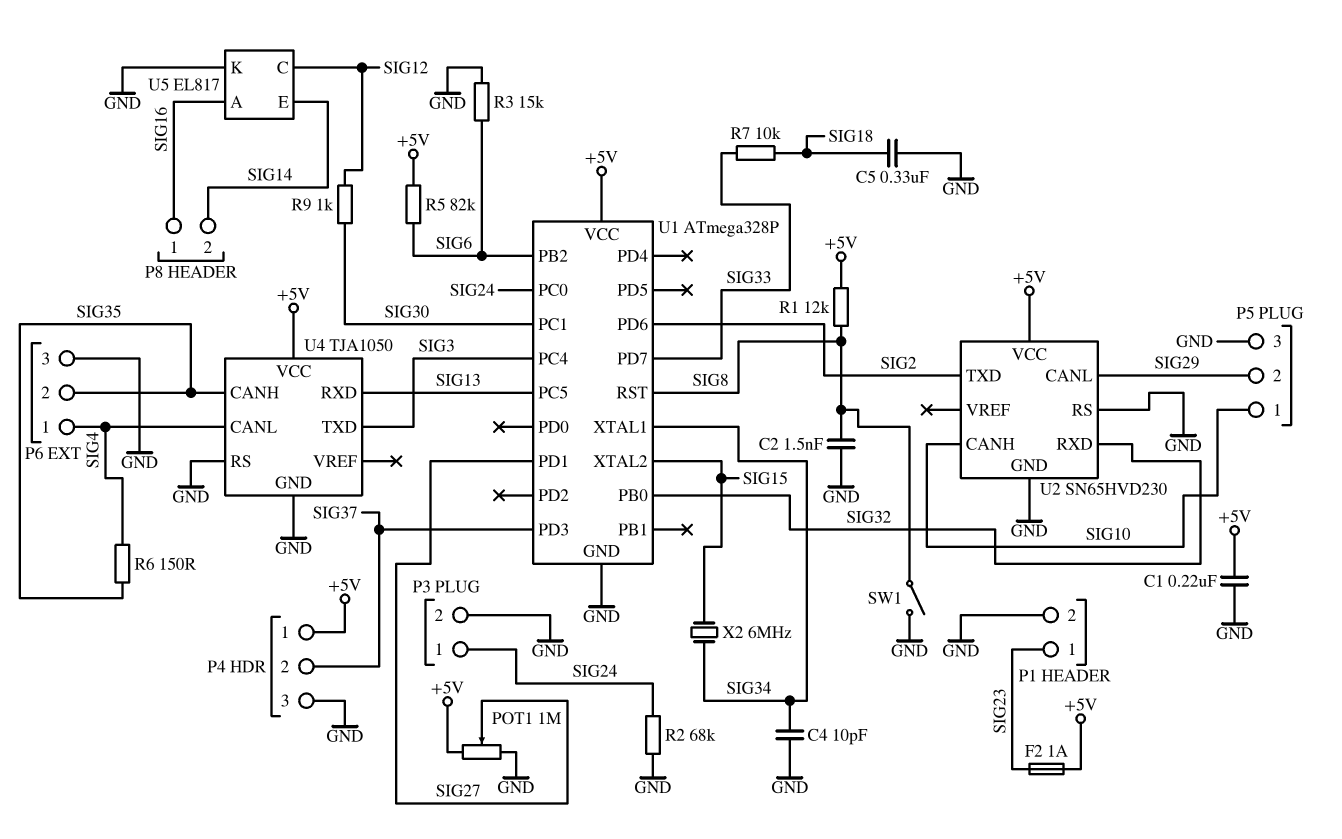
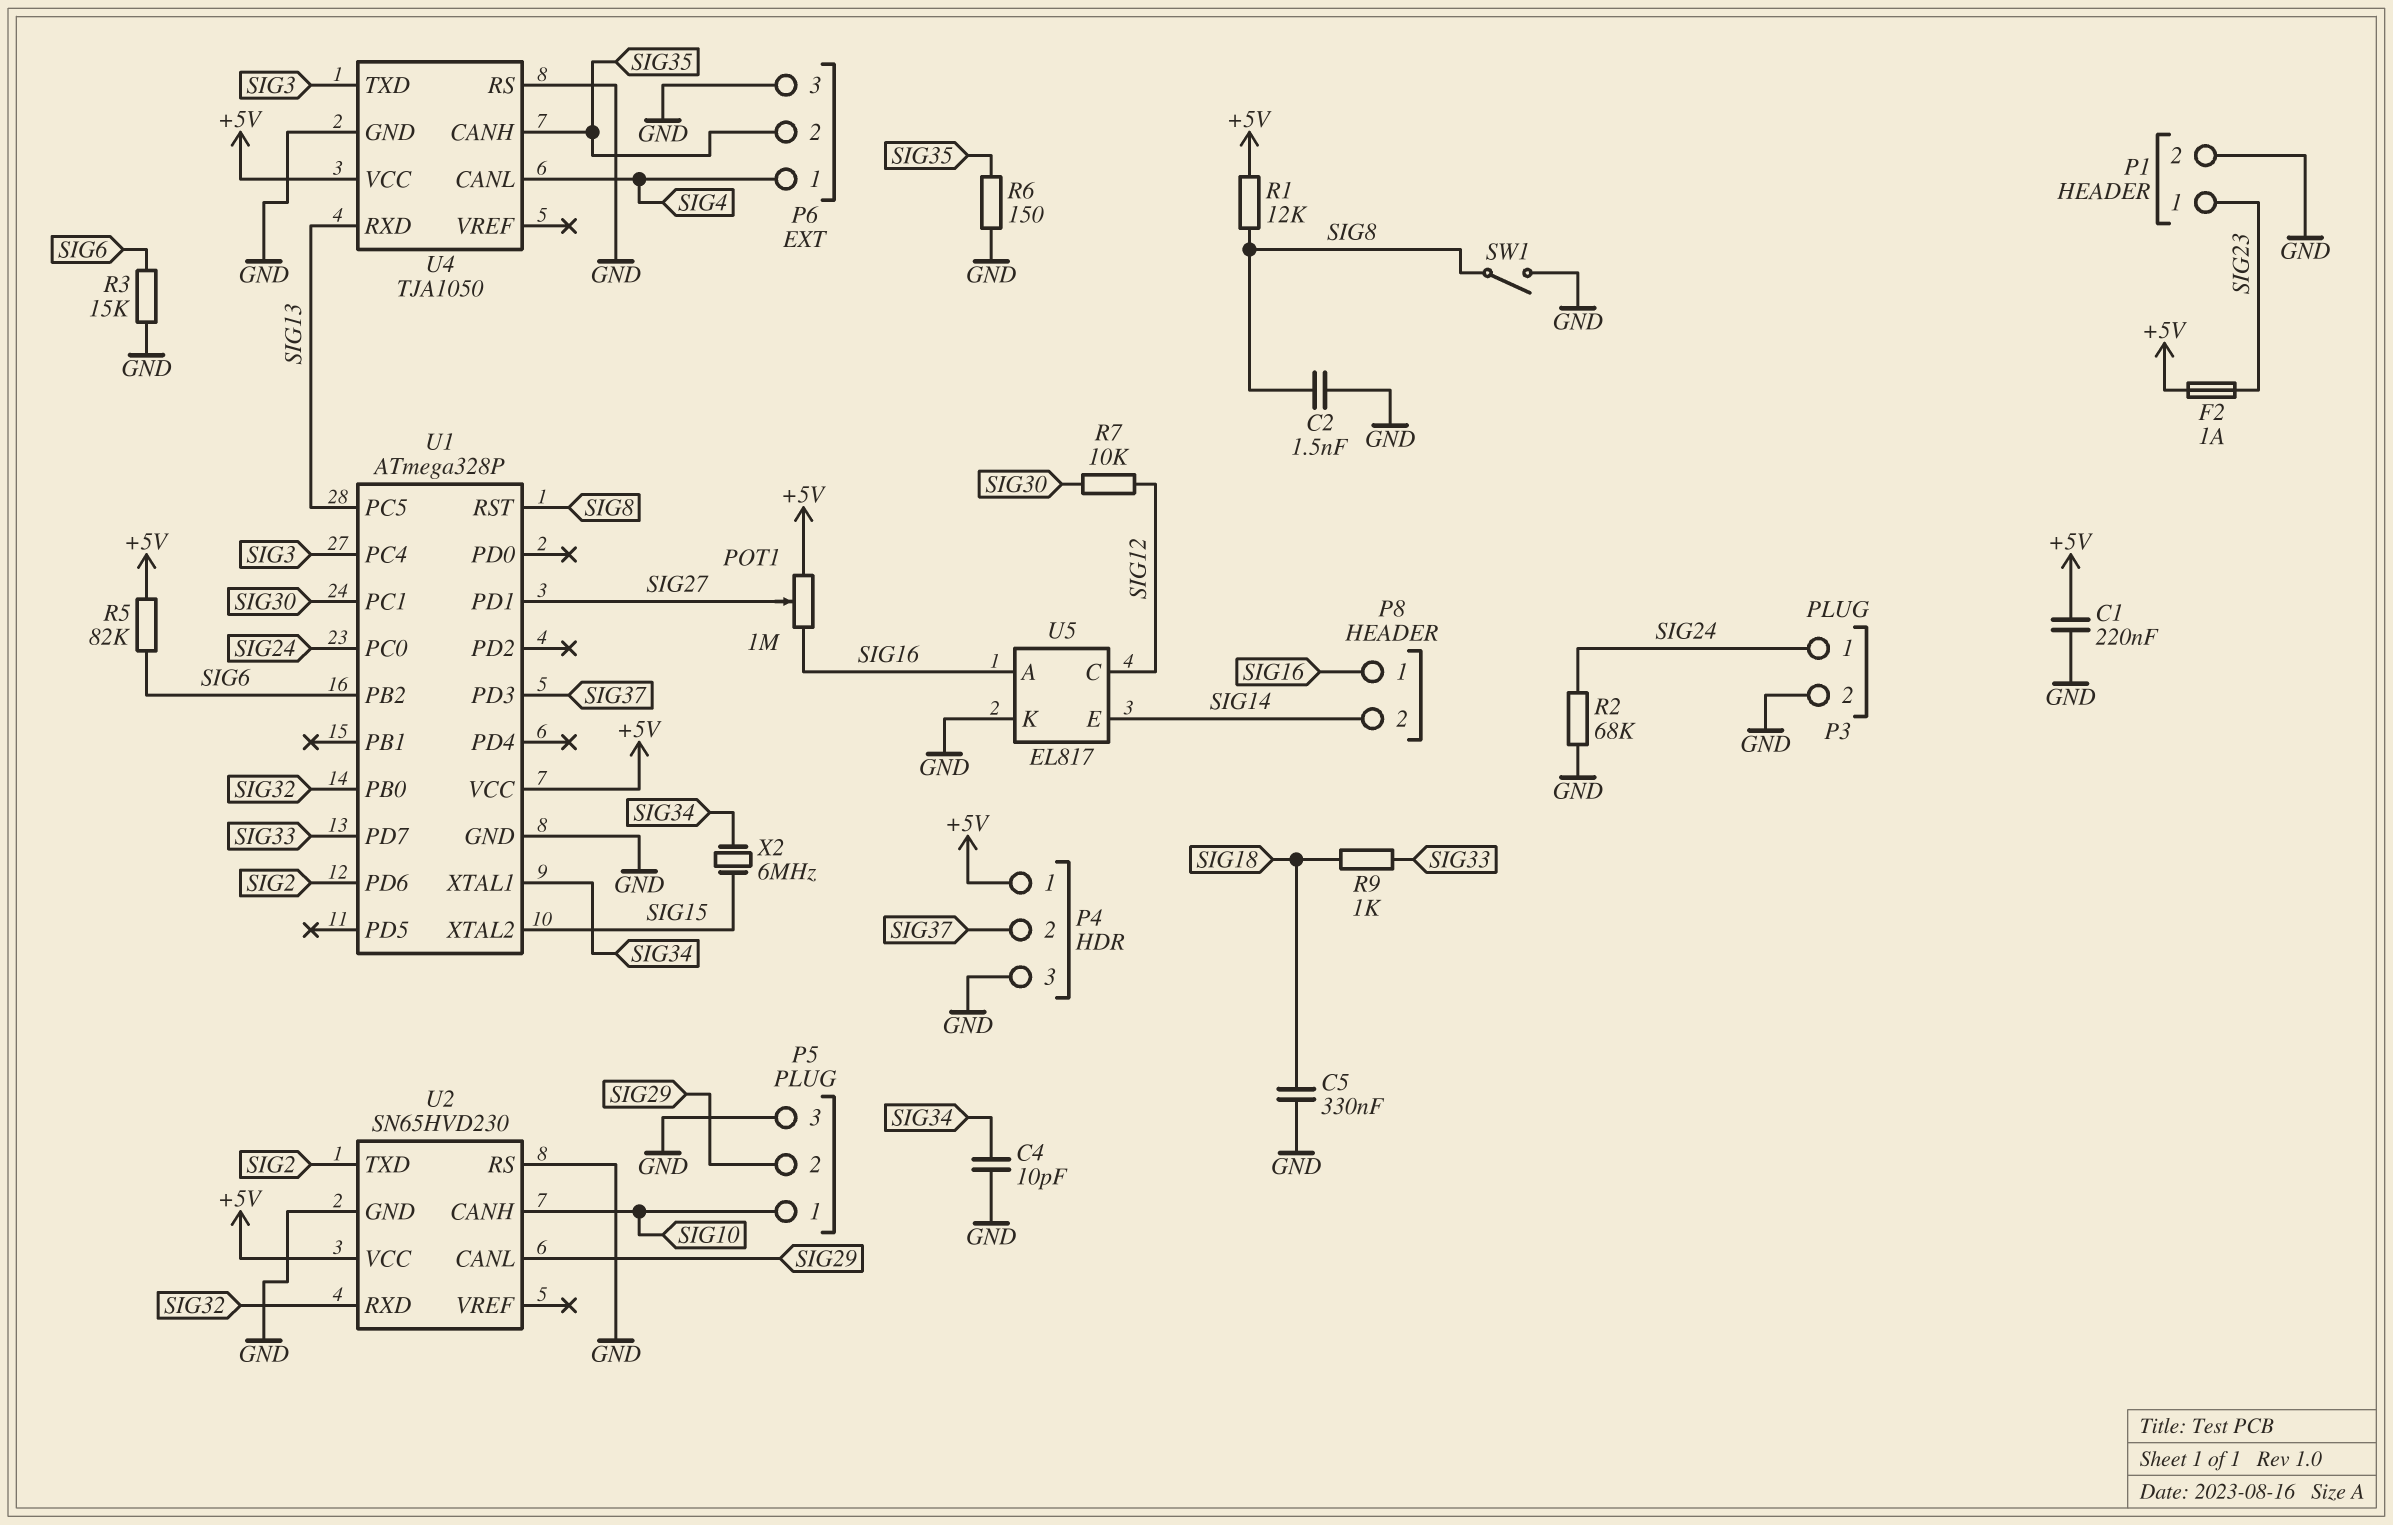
POT1: 1M (+5V, GND, wiper SIG27) -> 1M (+5V, SIG16, wiper SIG27)
R6: 150 (SIG4, SIG35) -> 150 (GND, SIG35)
R7: 10k (SIG18, SIG33) -> 10k (SIG12, SIG30)
R9: 1k (SIG12, SIG30) -> 1k (SIG18, SIG33)

